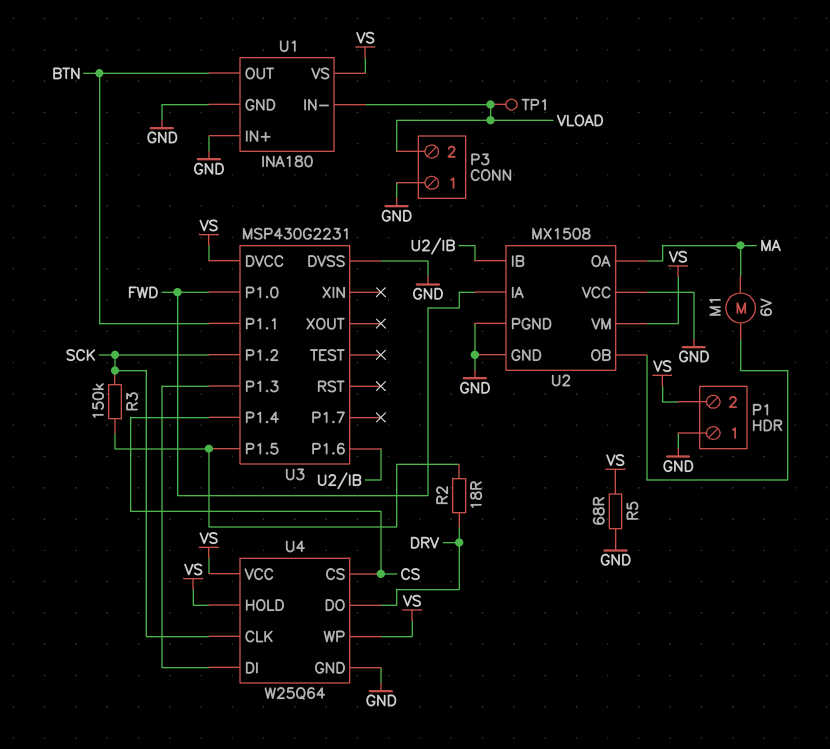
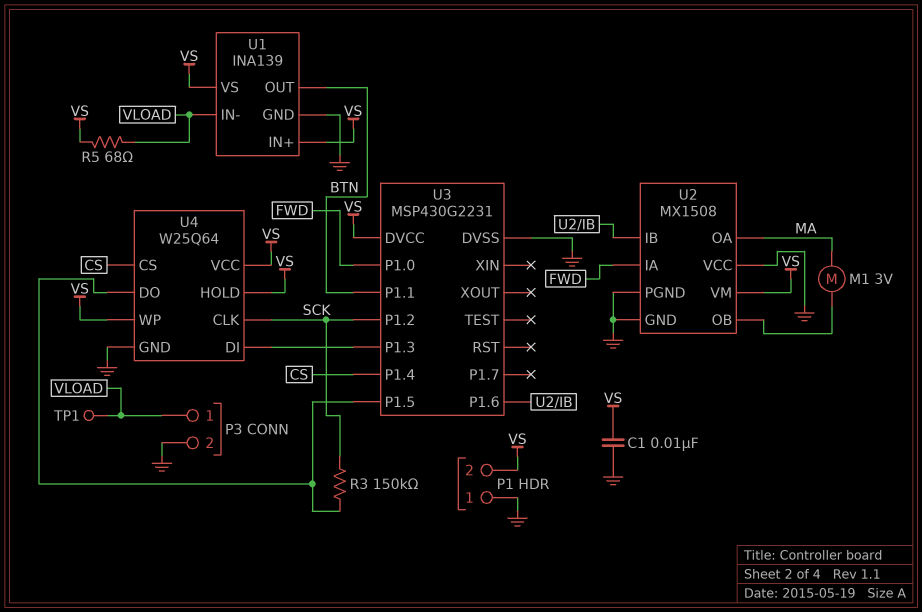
C1: none -> 10nF (GND, VS)
M1: motor 6V (MA, U2/OB) -> motor 3V (MA, U2/OB)
P3 pin 1: GND -> VLOAD
P3 pin 2: VLOAD -> GND
R2: 18 (DRV, U3/P1.5) -> none
R5: 68 (GND, VS) -> 68 (VLOAD, VS)
U1: INA180 -> INA139
U1 pin IN+: GND -> VS
U4 pin DO: DRV -> U3/P1.5

